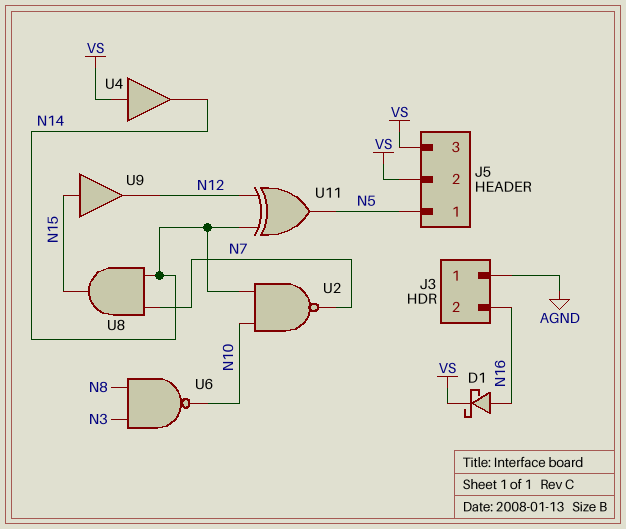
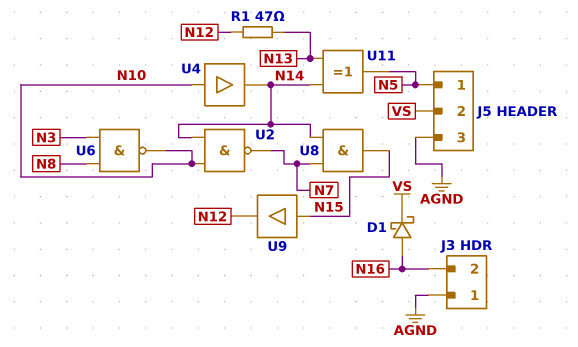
J5 pin 3: VS -> AGND
R1: none -> 47 (N12, N13)
U4: buffer (in VS, out N14) -> buffer (in N10, out N14)
U11: XOR (in N12, in N14, out N5) -> XOR (in N13, in N14, out N5)

